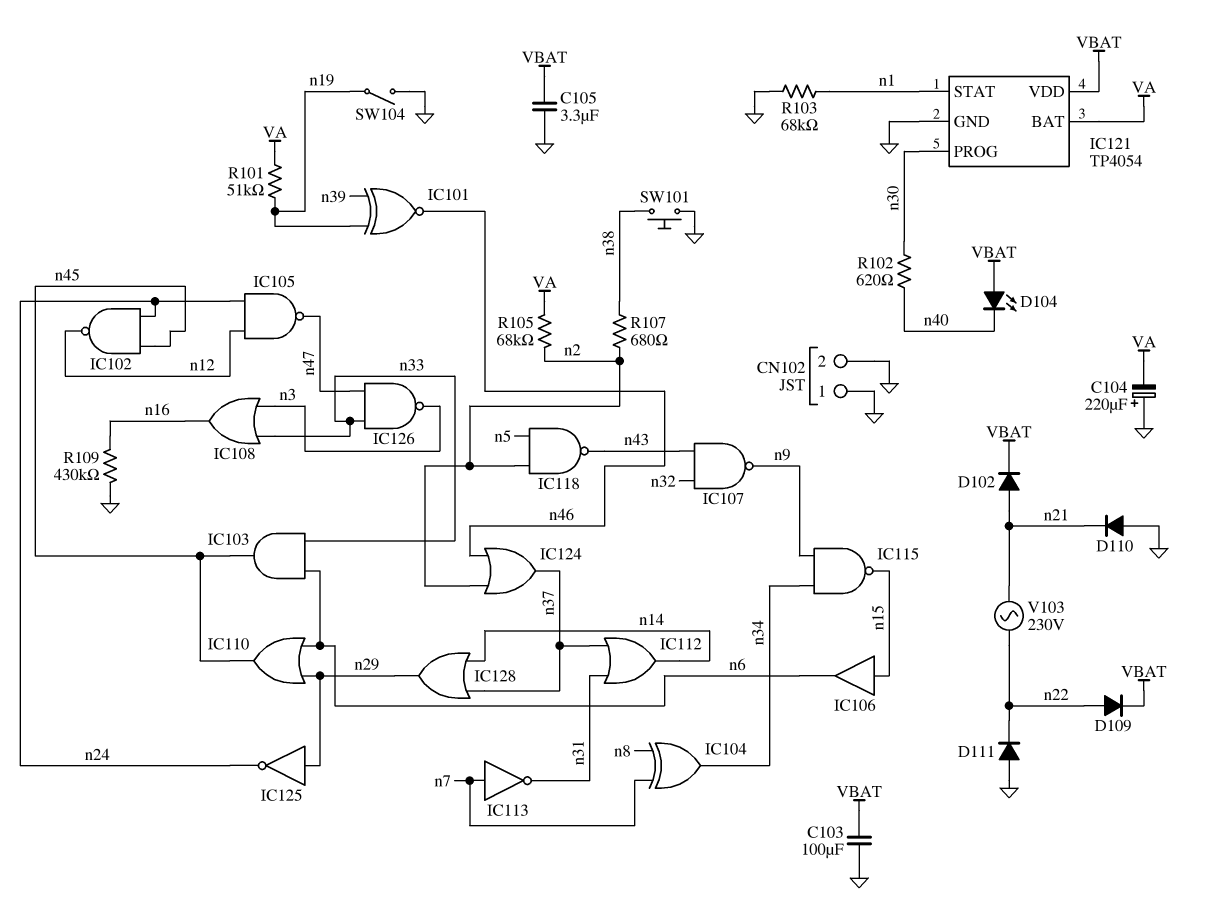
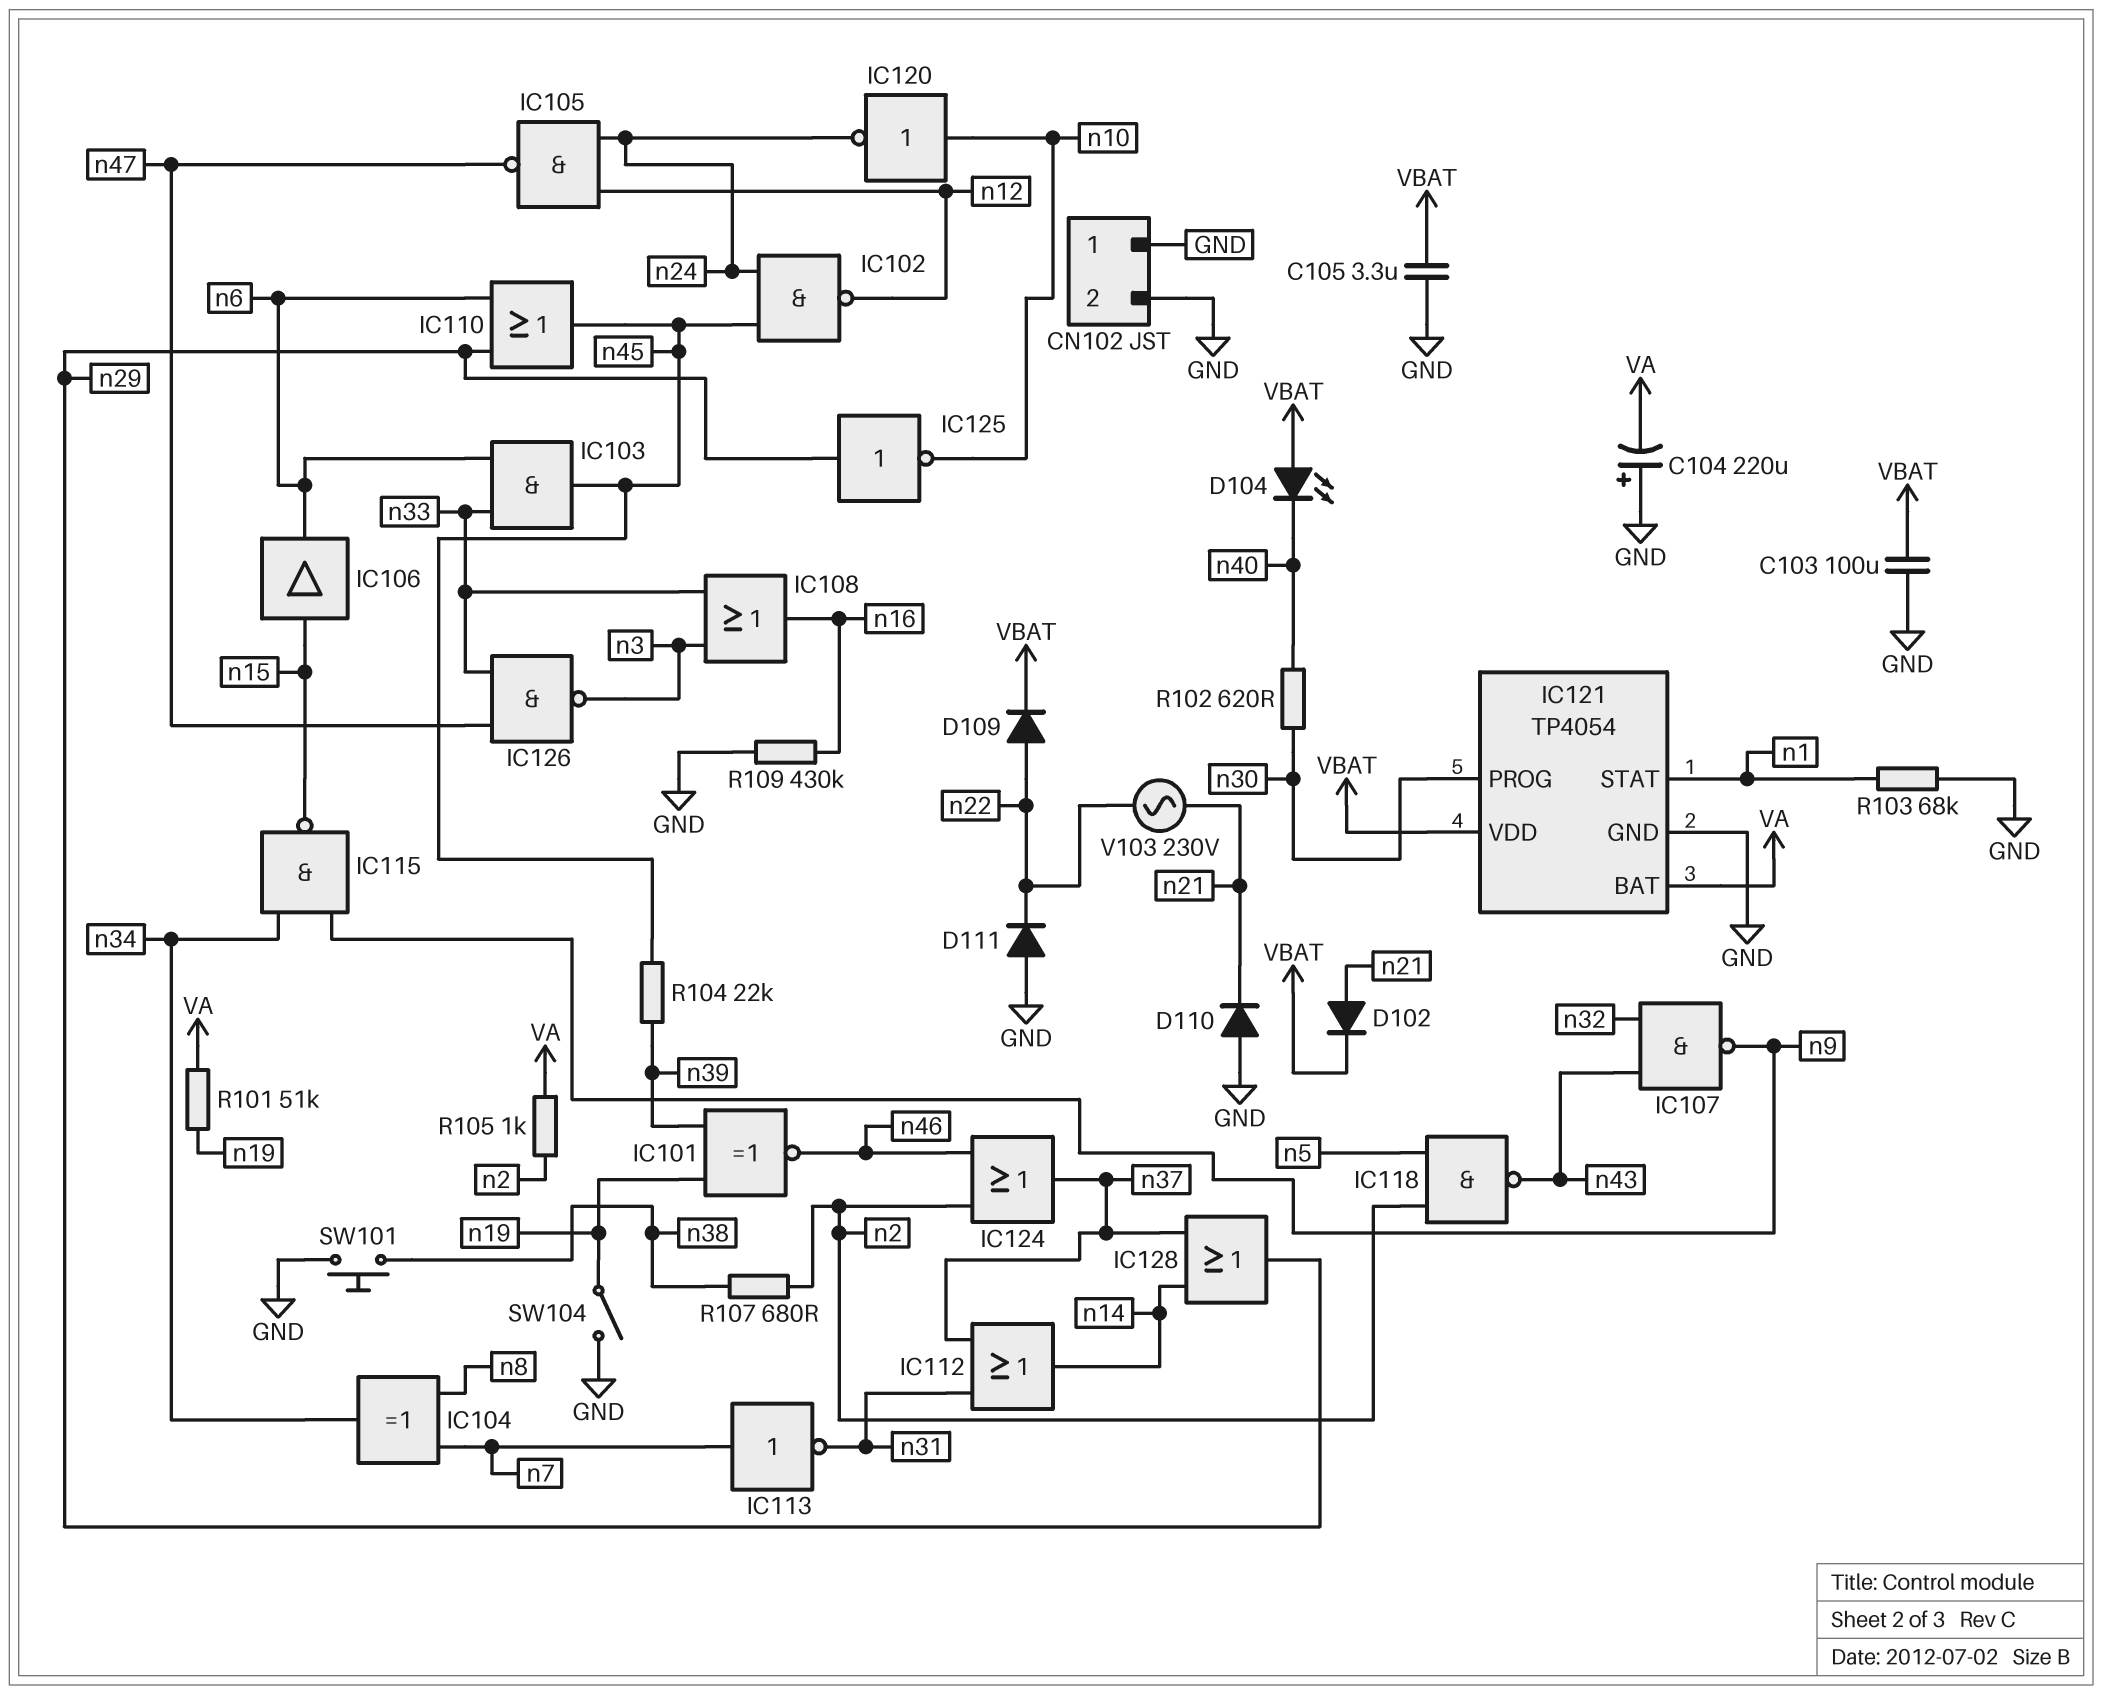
IC120: none -> NOT (in n10, out n24)
IC125: NOT (in n29, out n24) -> NOT (in n29, out n10)
R104: none -> 22k (n39, n45)
R105: 68k (VA, n2) -> 1k (VA, n2)

